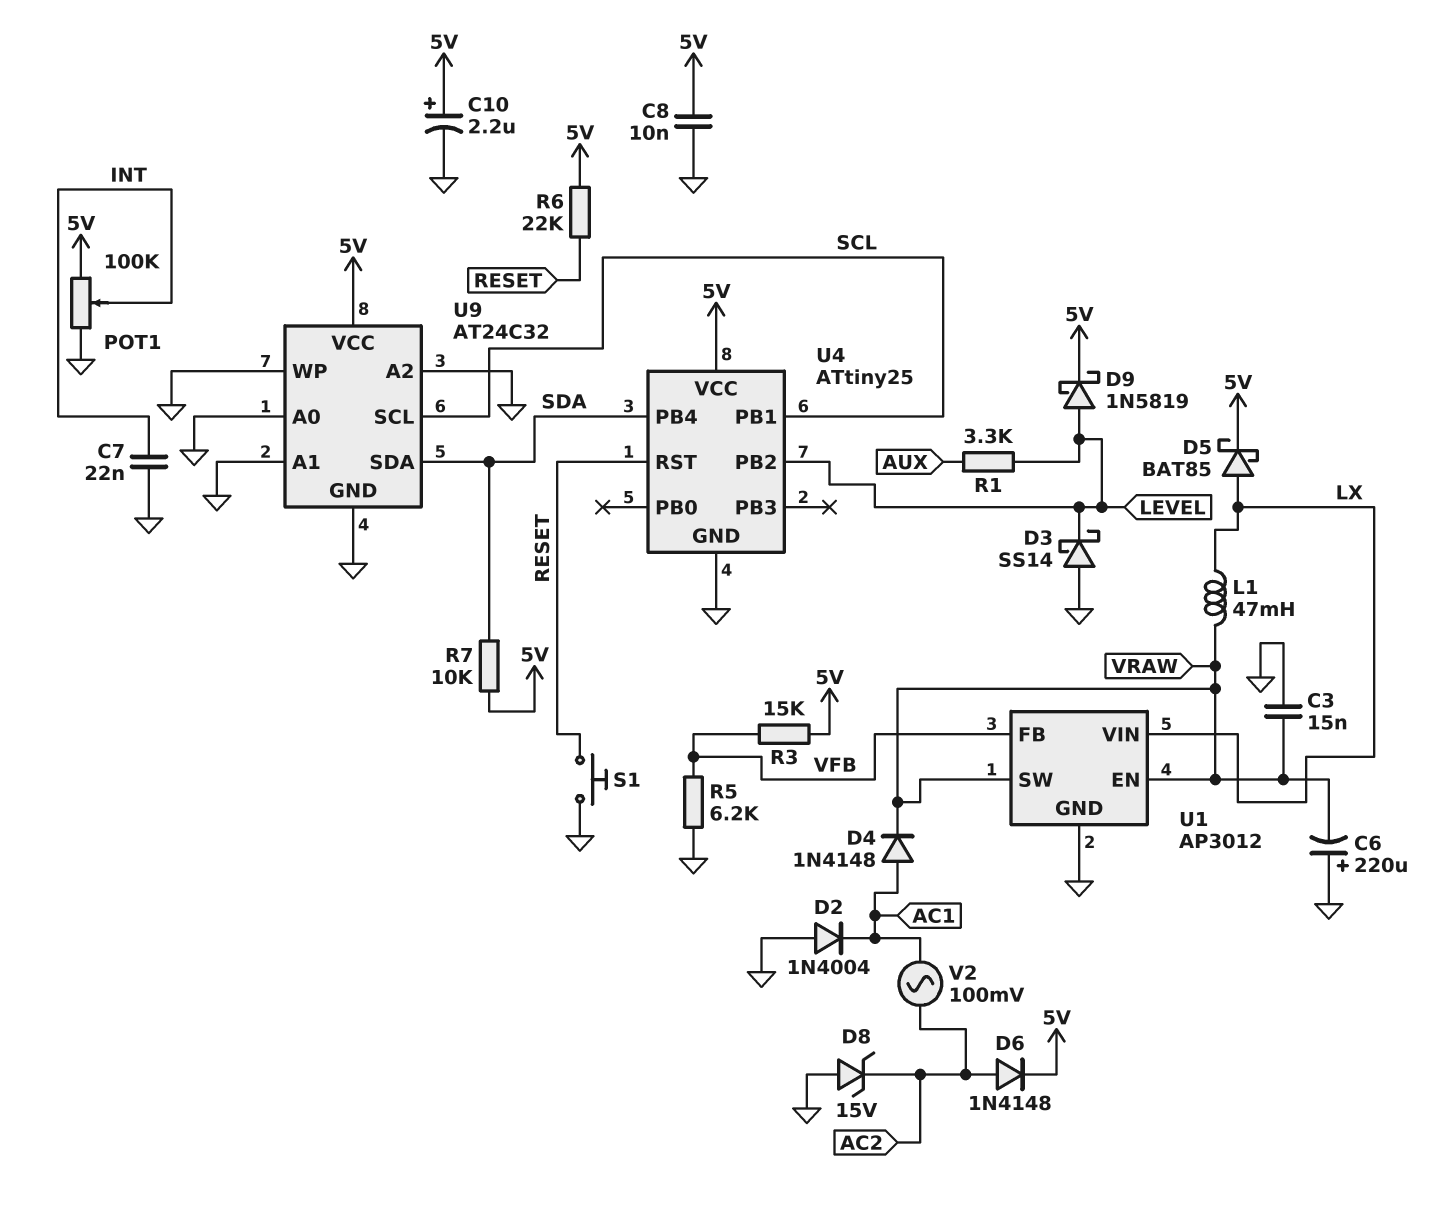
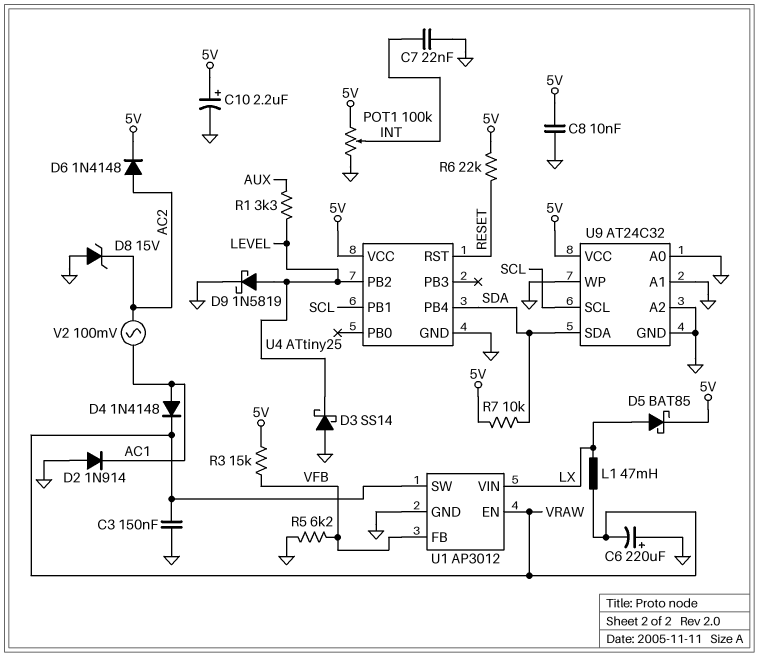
C3: 15nF (GND, VRAW) -> 150nF (GND, VRAW)
D2: diode 1N4004 (A GND, K AC1) -> diode 1N914 (A GND, K AC1)
D9: schottky 1N5819 (A LEVEL, K 5V) -> schottky 1N5819 (A LEVEL, K GND)
S1: button (GND, RESET) -> none

